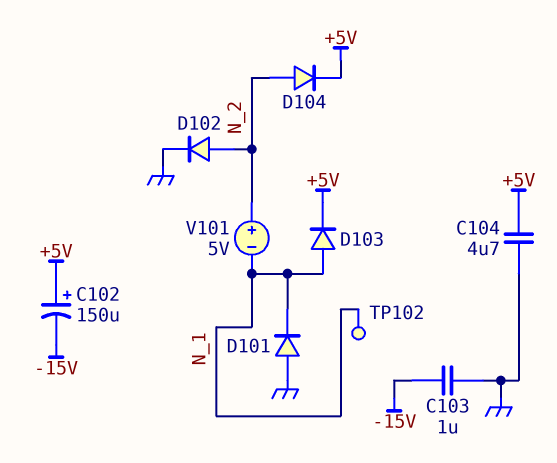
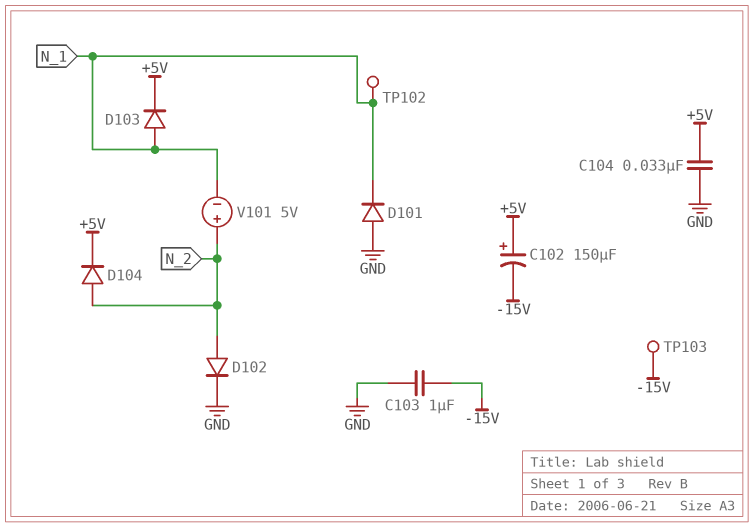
C104: 4.7uF (+5V, GND) -> 33nF (+5V, GND)
TP103: none -> test point (-15V)

